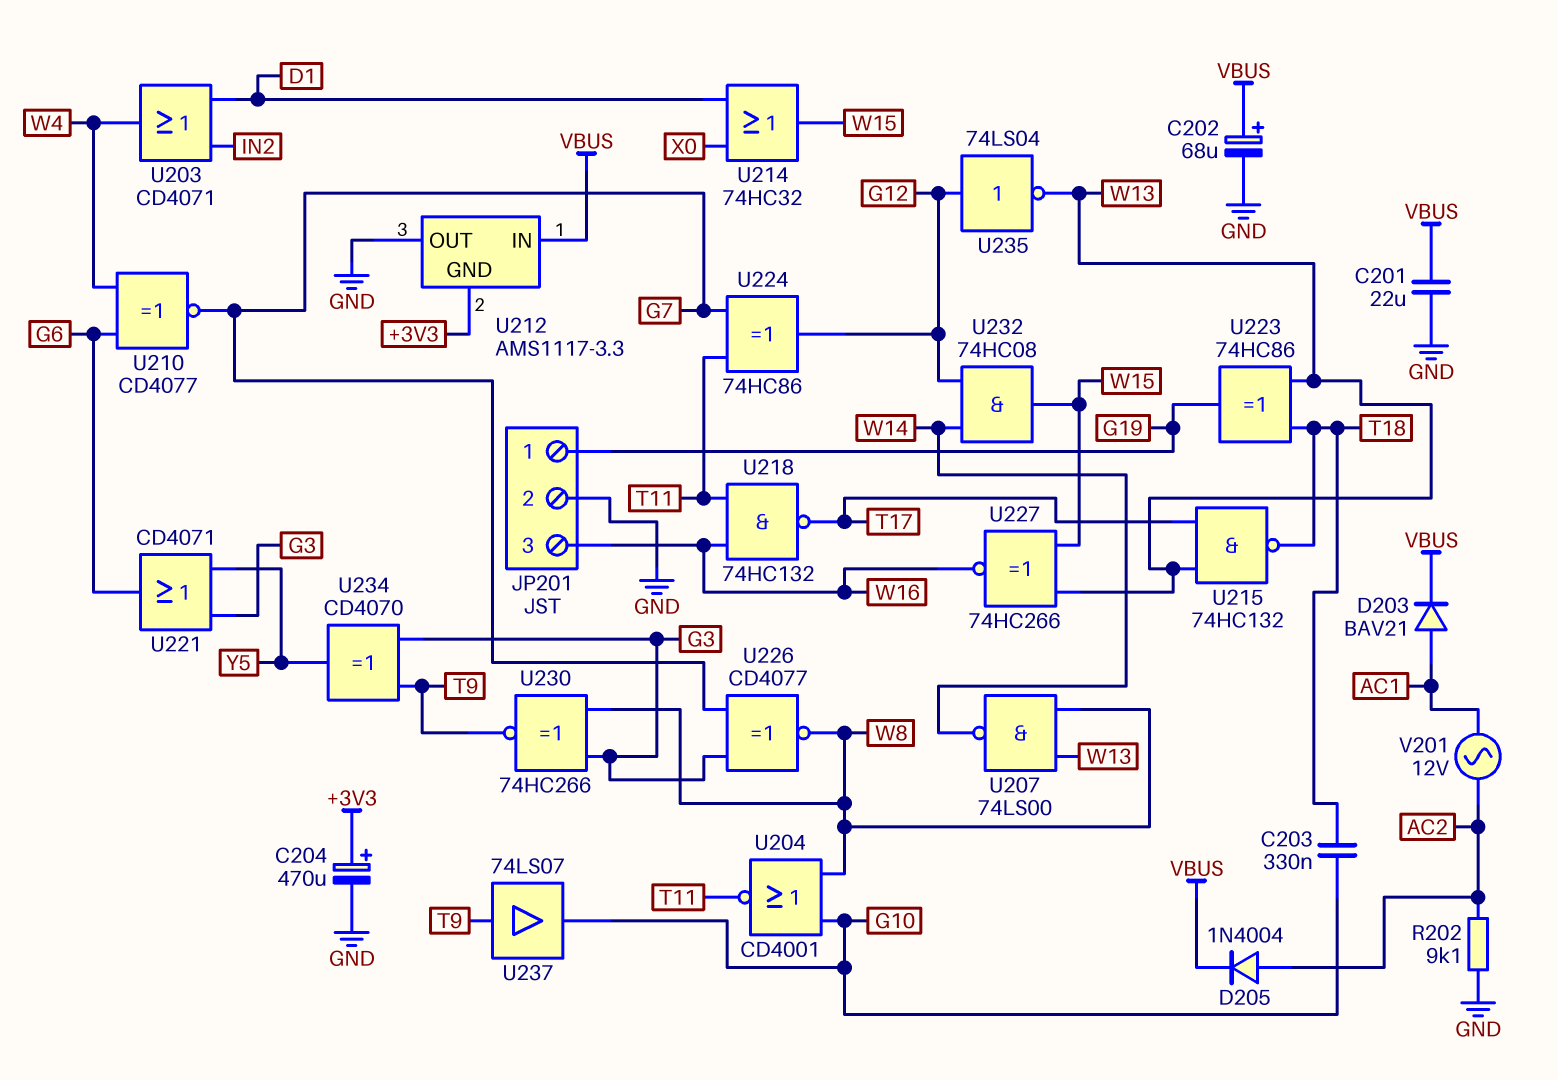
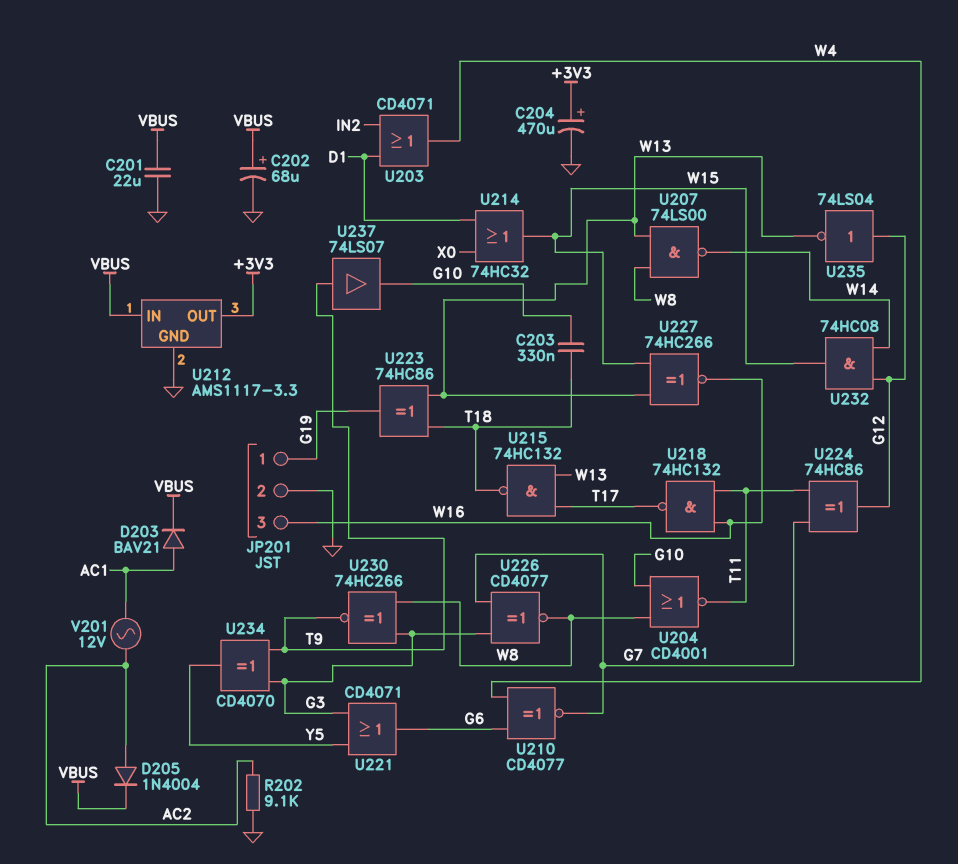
U212 pin GND: +3V3 -> GND
U212 pin OUT: GND -> +3V3

